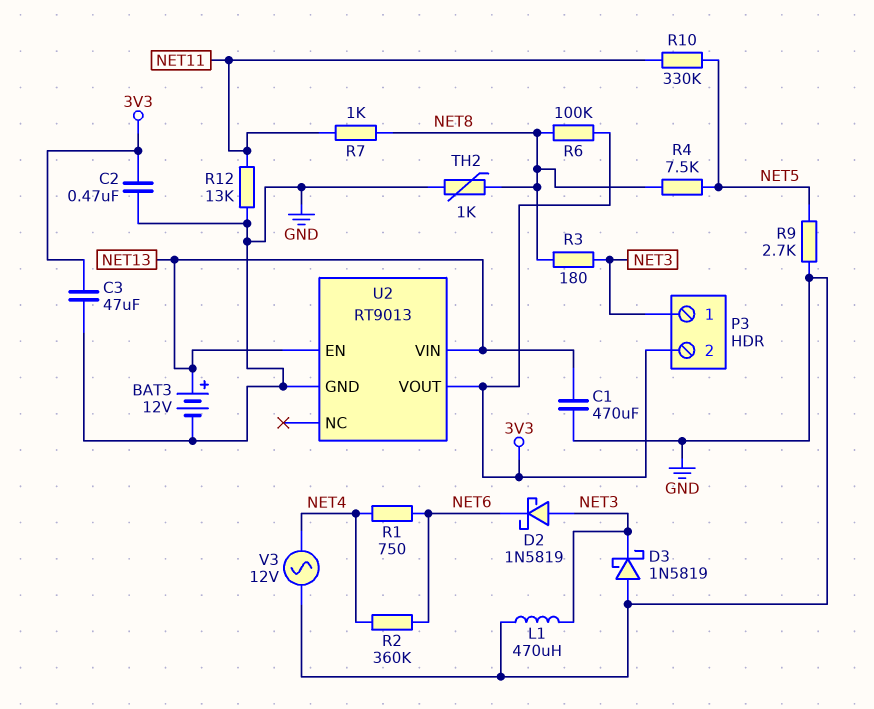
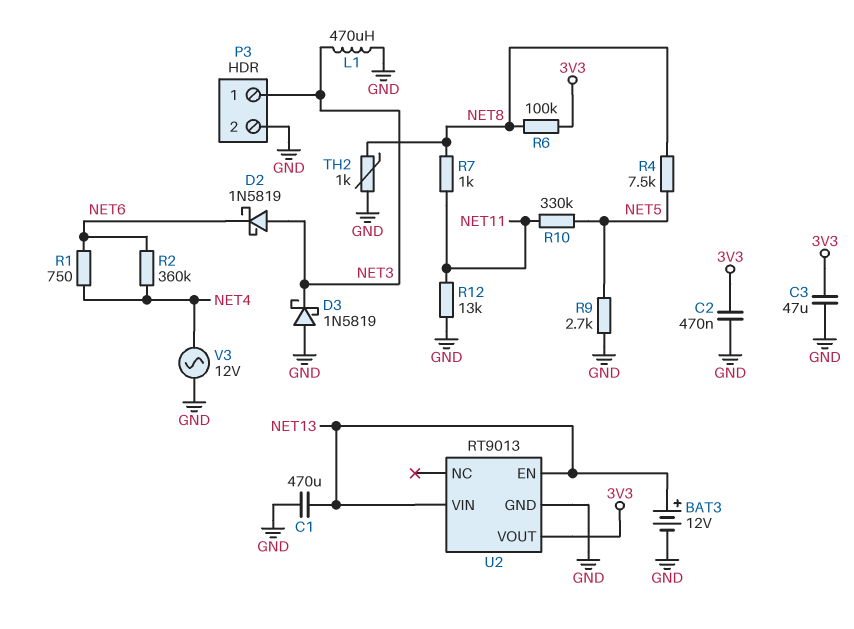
P3 pin 2: 3V3 -> GND
R3: 180 (NET3, NET8) -> none

